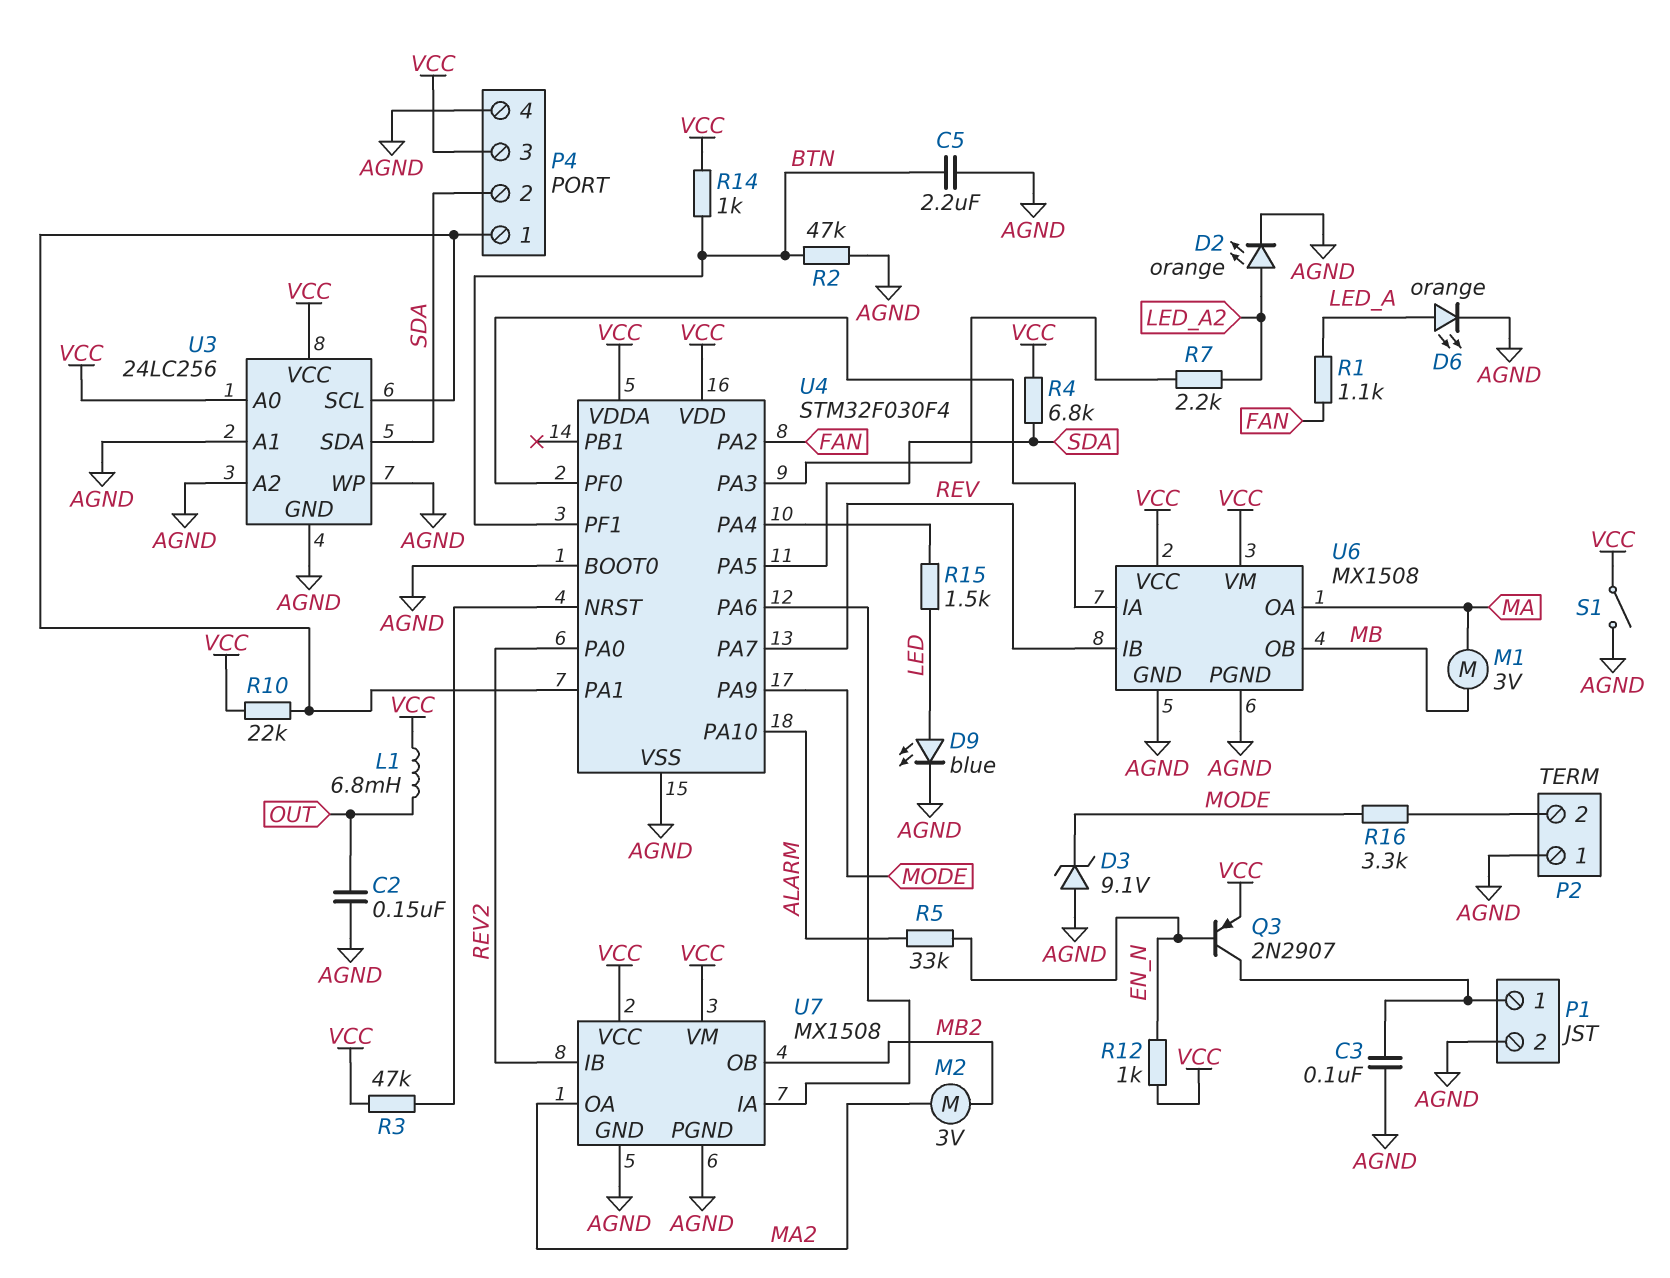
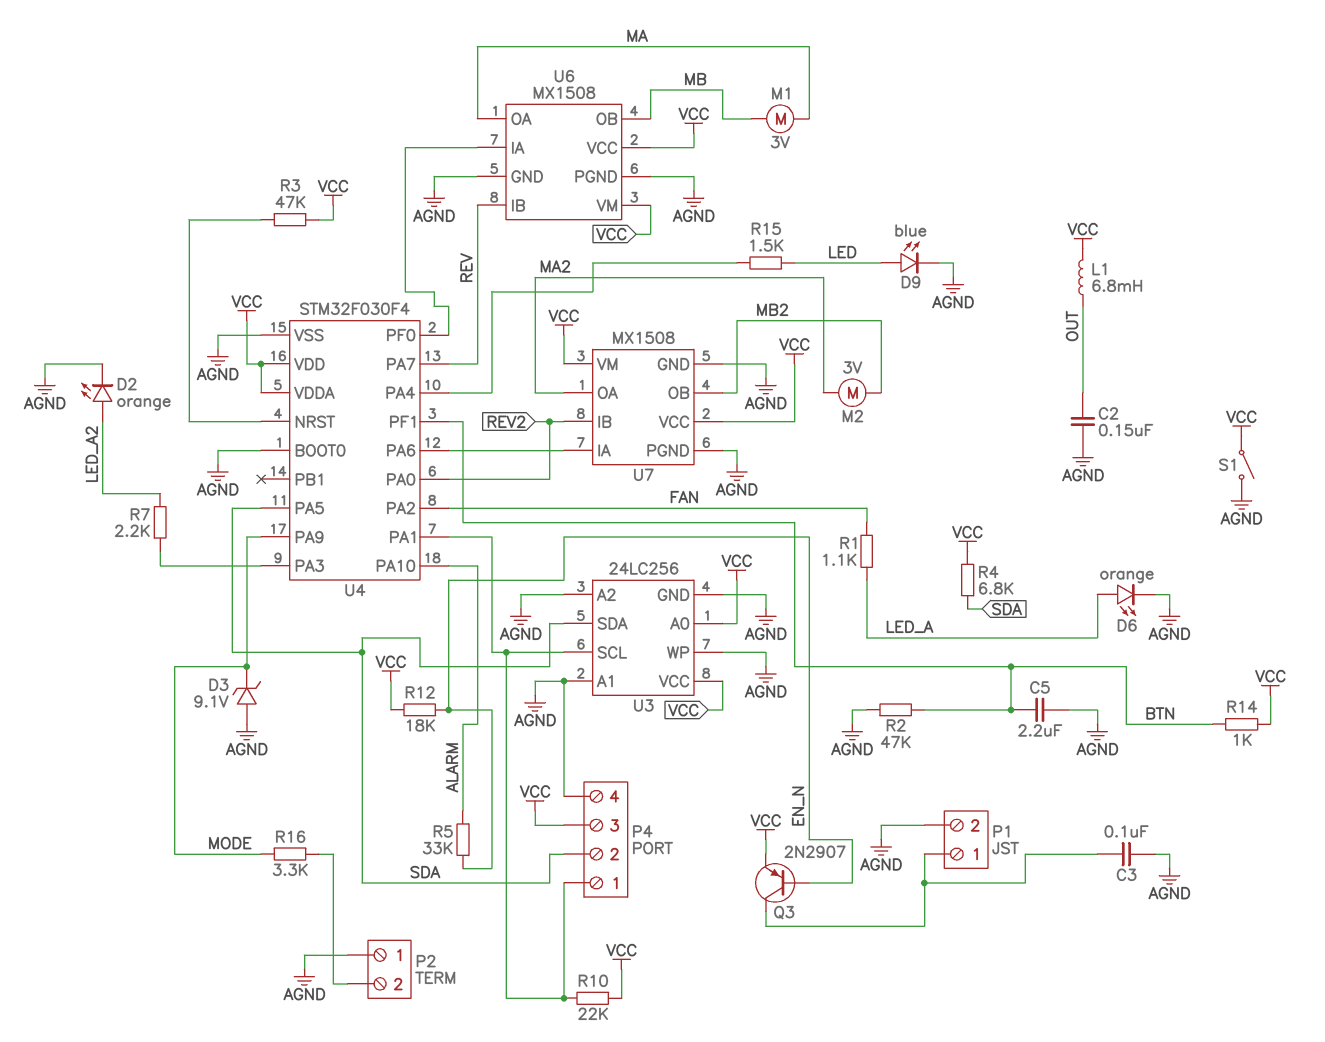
R12: 1k (EN_N, VCC) -> 18k (EN_N, VCC)

